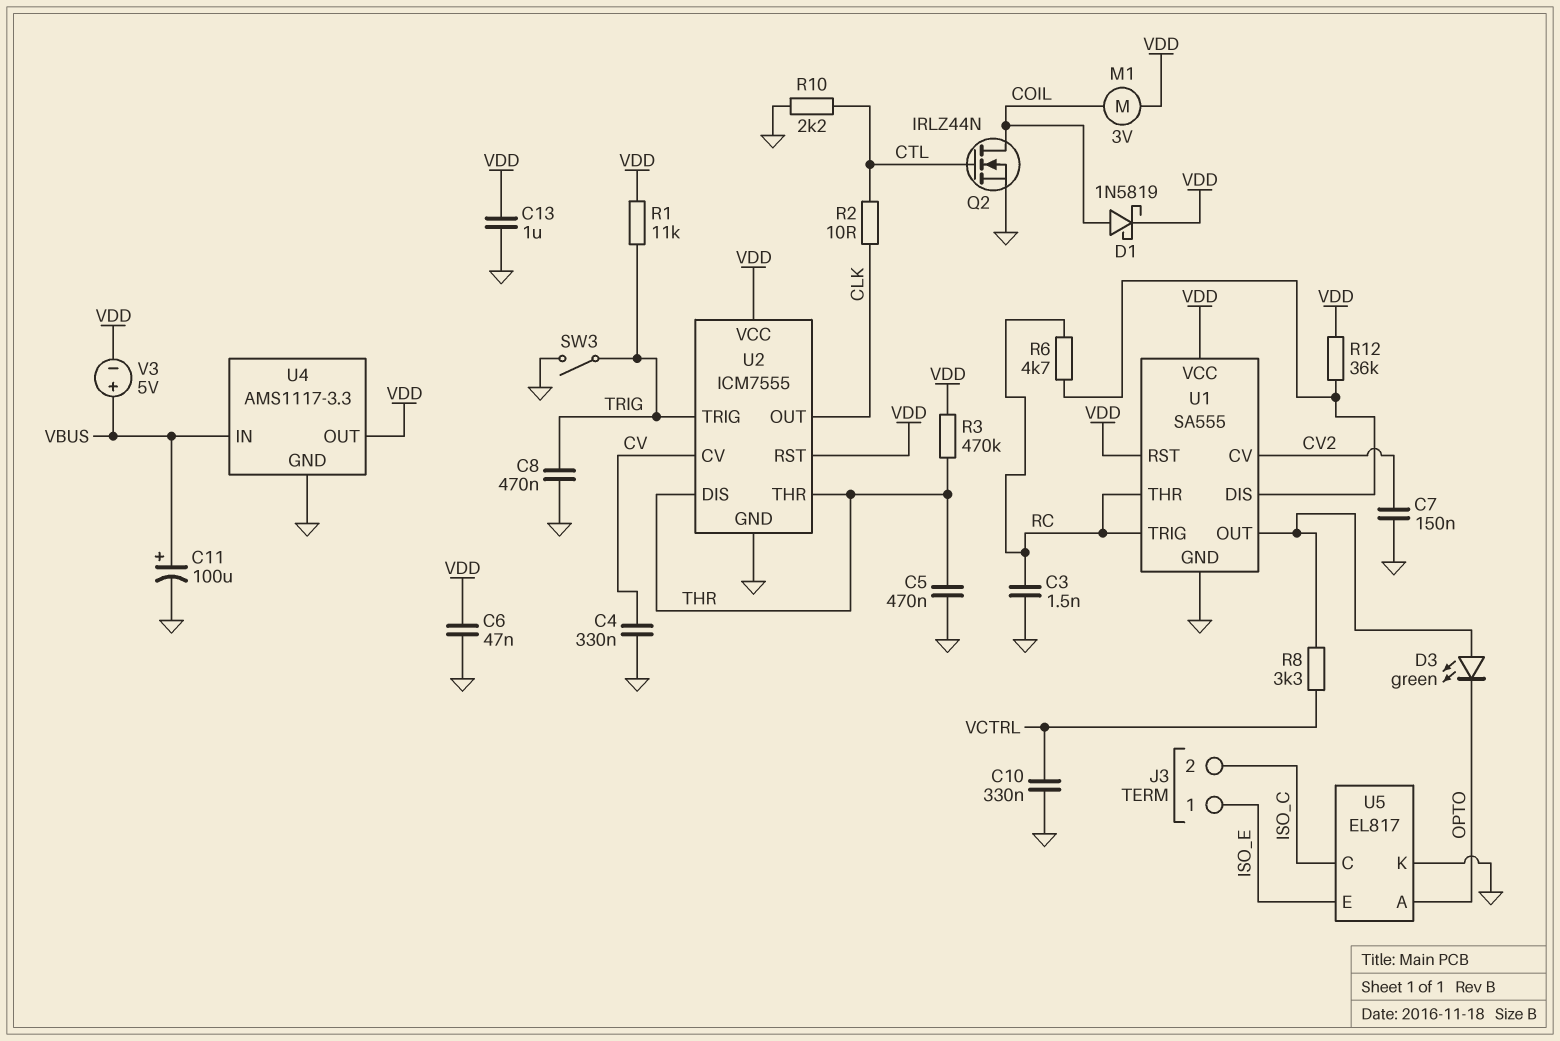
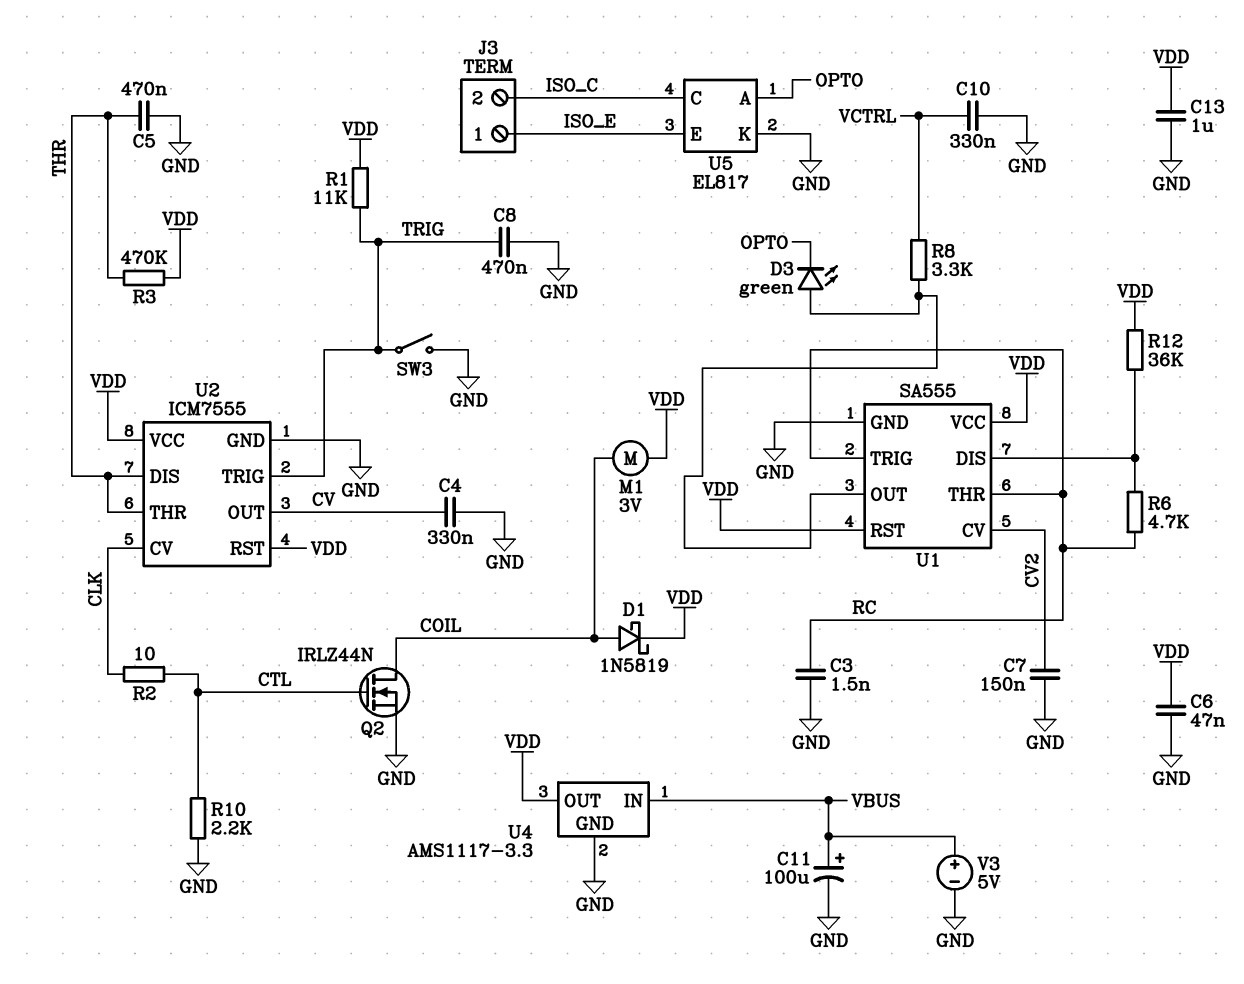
U2 pin CV: CV -> CLK
U2 pin OUT: CLK -> CV
V3: 5V (plus VBUS, minus VDD) -> 5V (plus VBUS, minus GND)

